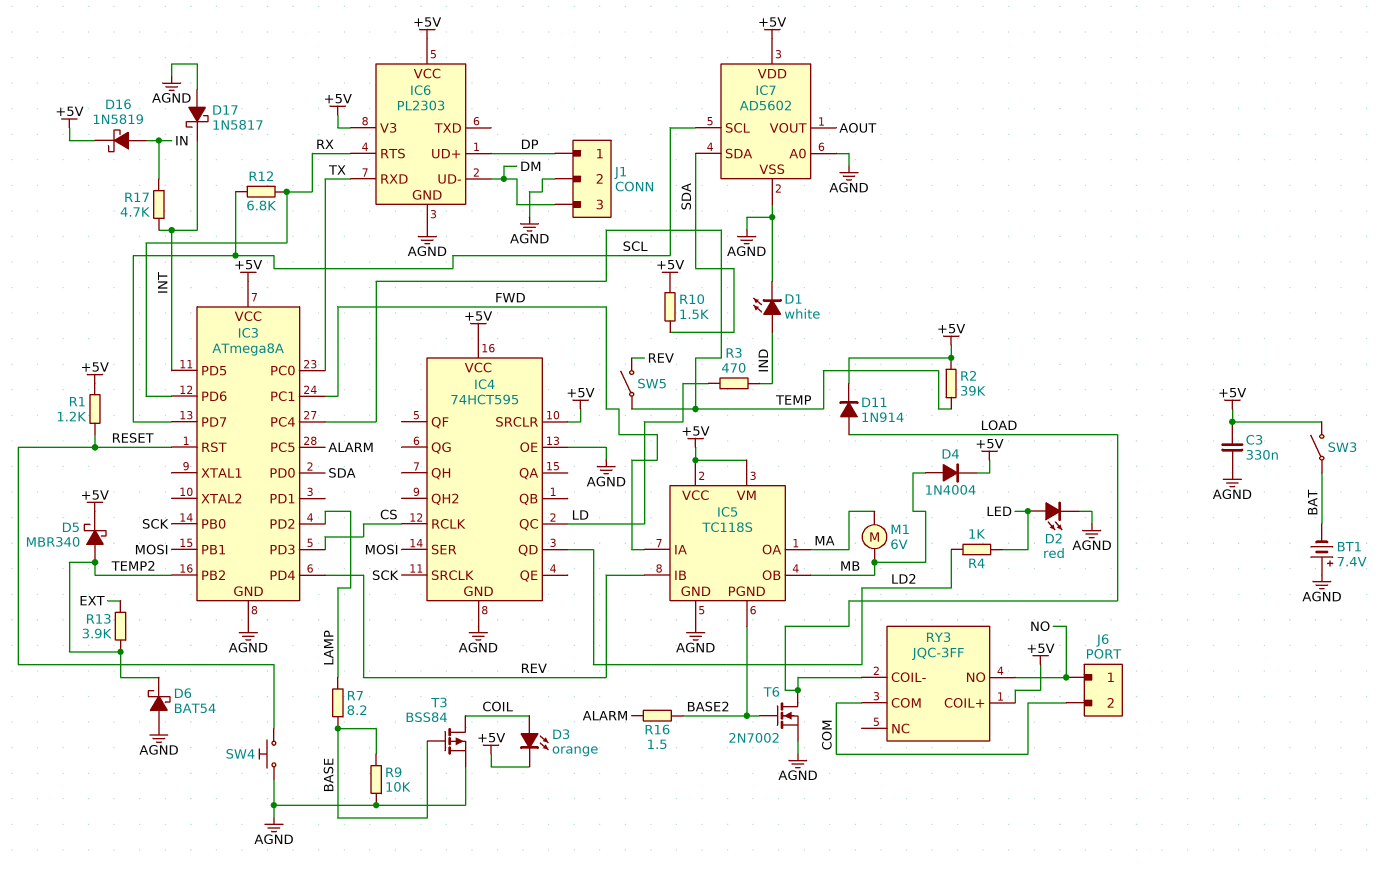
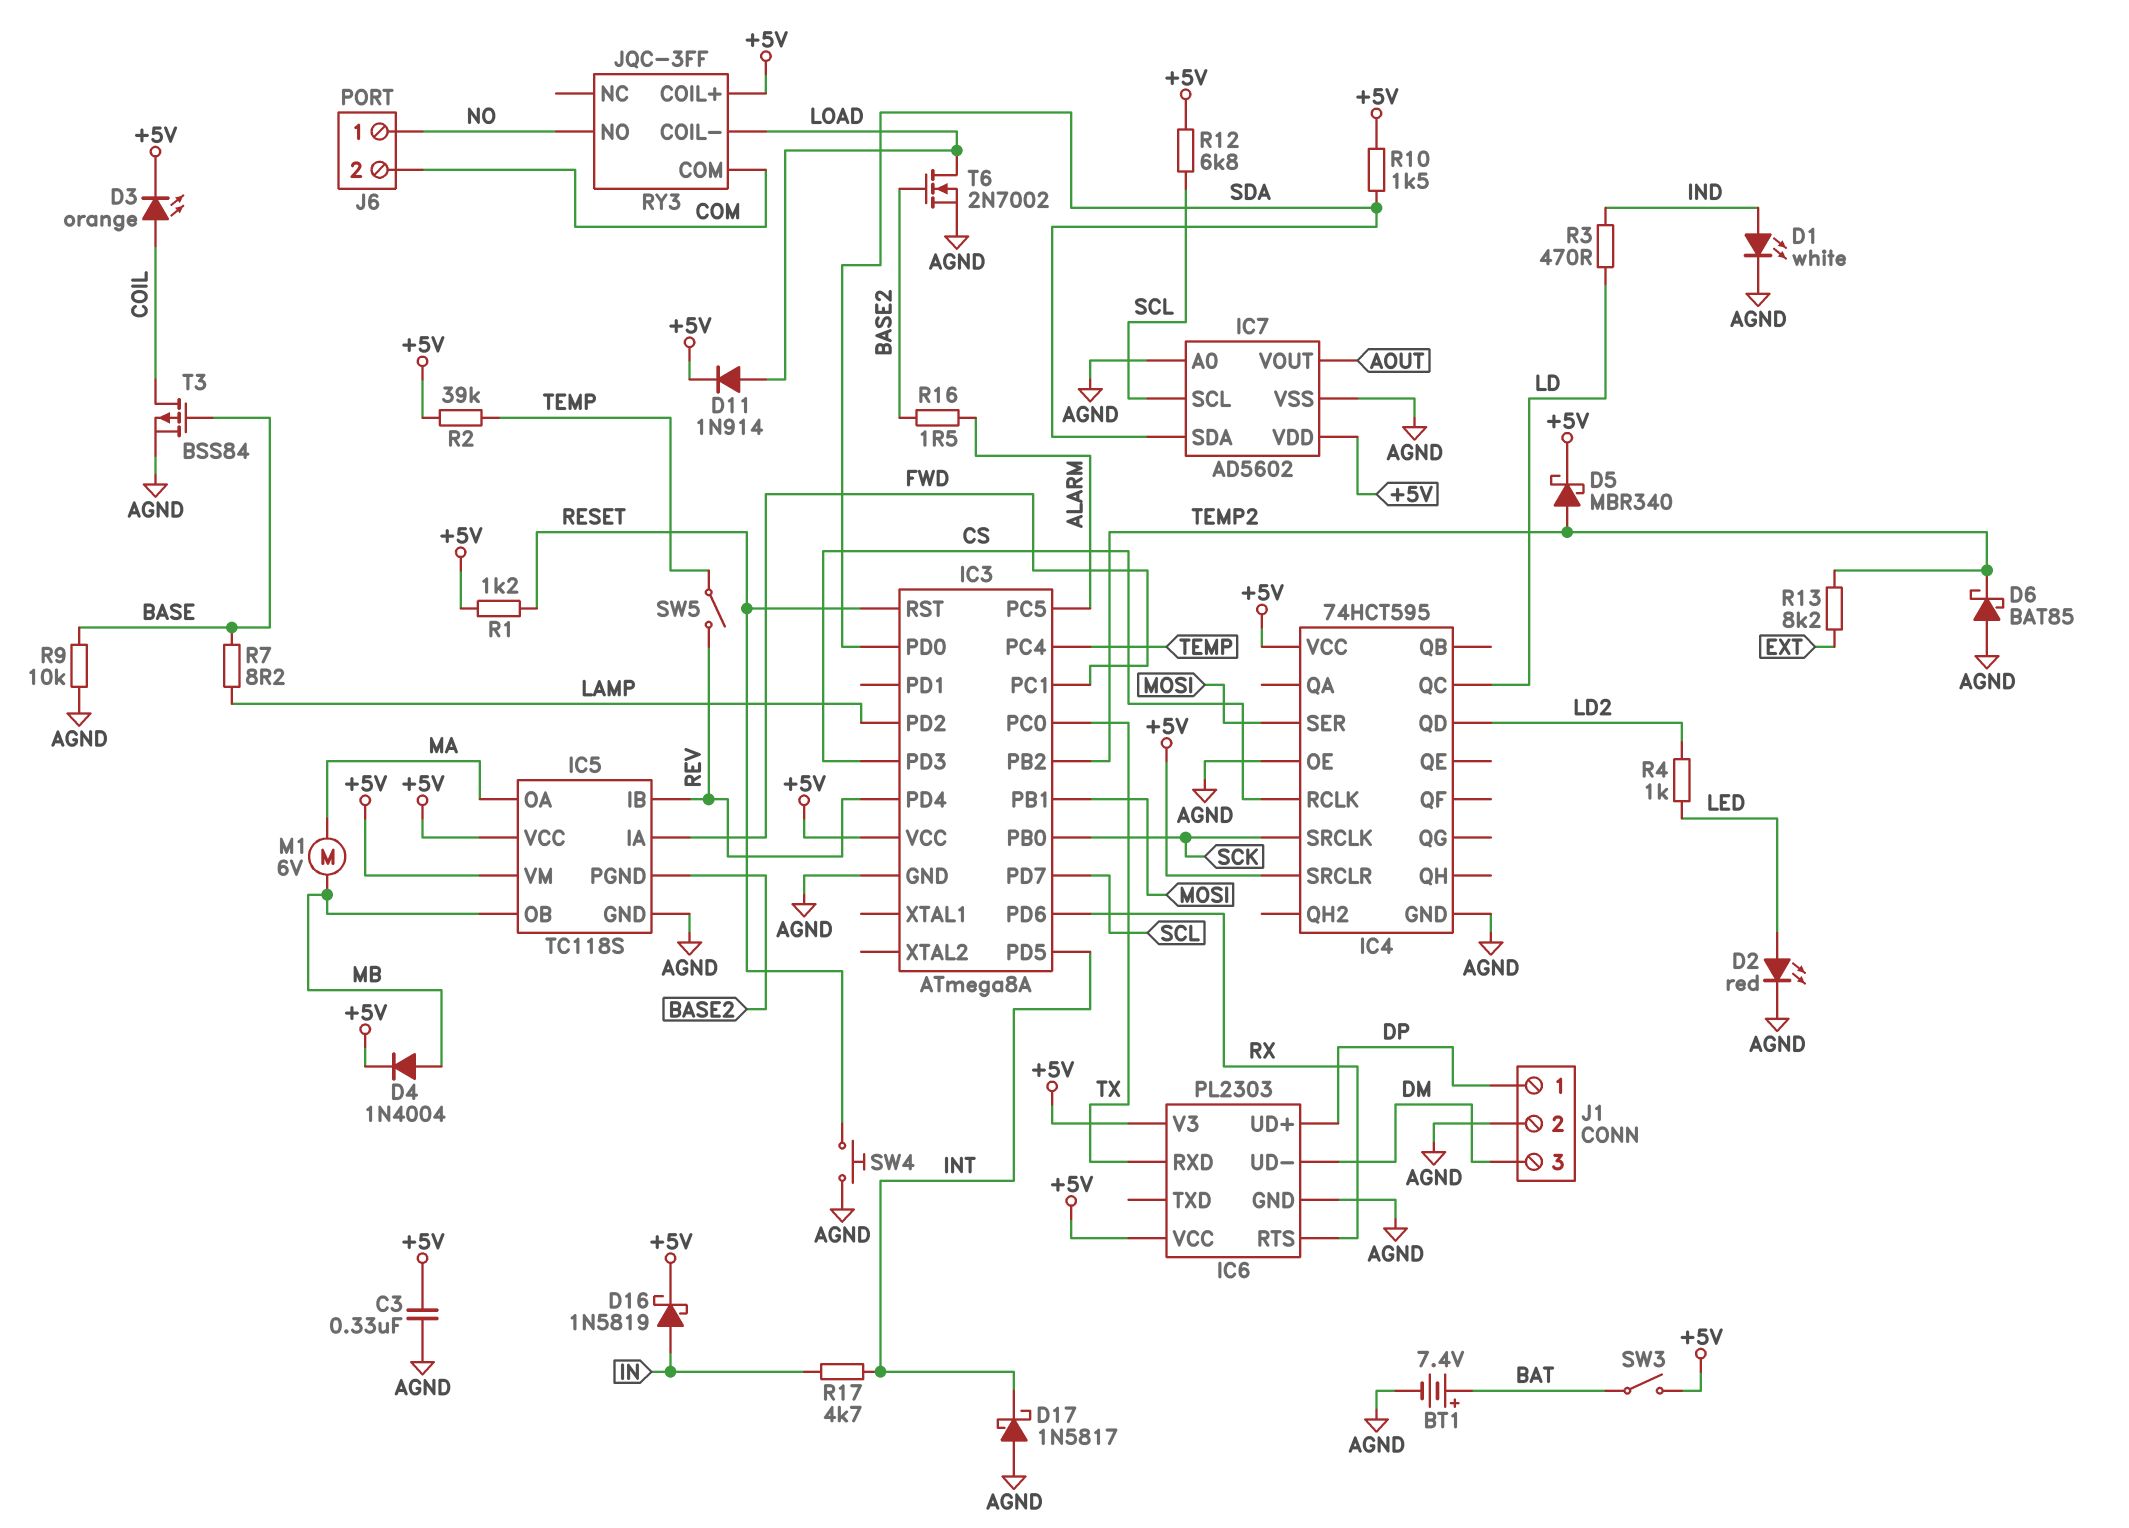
BT1: 7.4V (plus AGND, minus BAT) -> 7.4V (plus BAT, minus AGND)
D6: schottky BAT54 (A AGND, K TEMP2) -> schottky BAT85 (A AGND, K TEMP2)
R12: 6.8k (RX, SCL) -> 6.8k (+5V, SCL)
R13: 3.9k (EXT, TEMP2) -> 8.2k (EXT, TEMP2)

